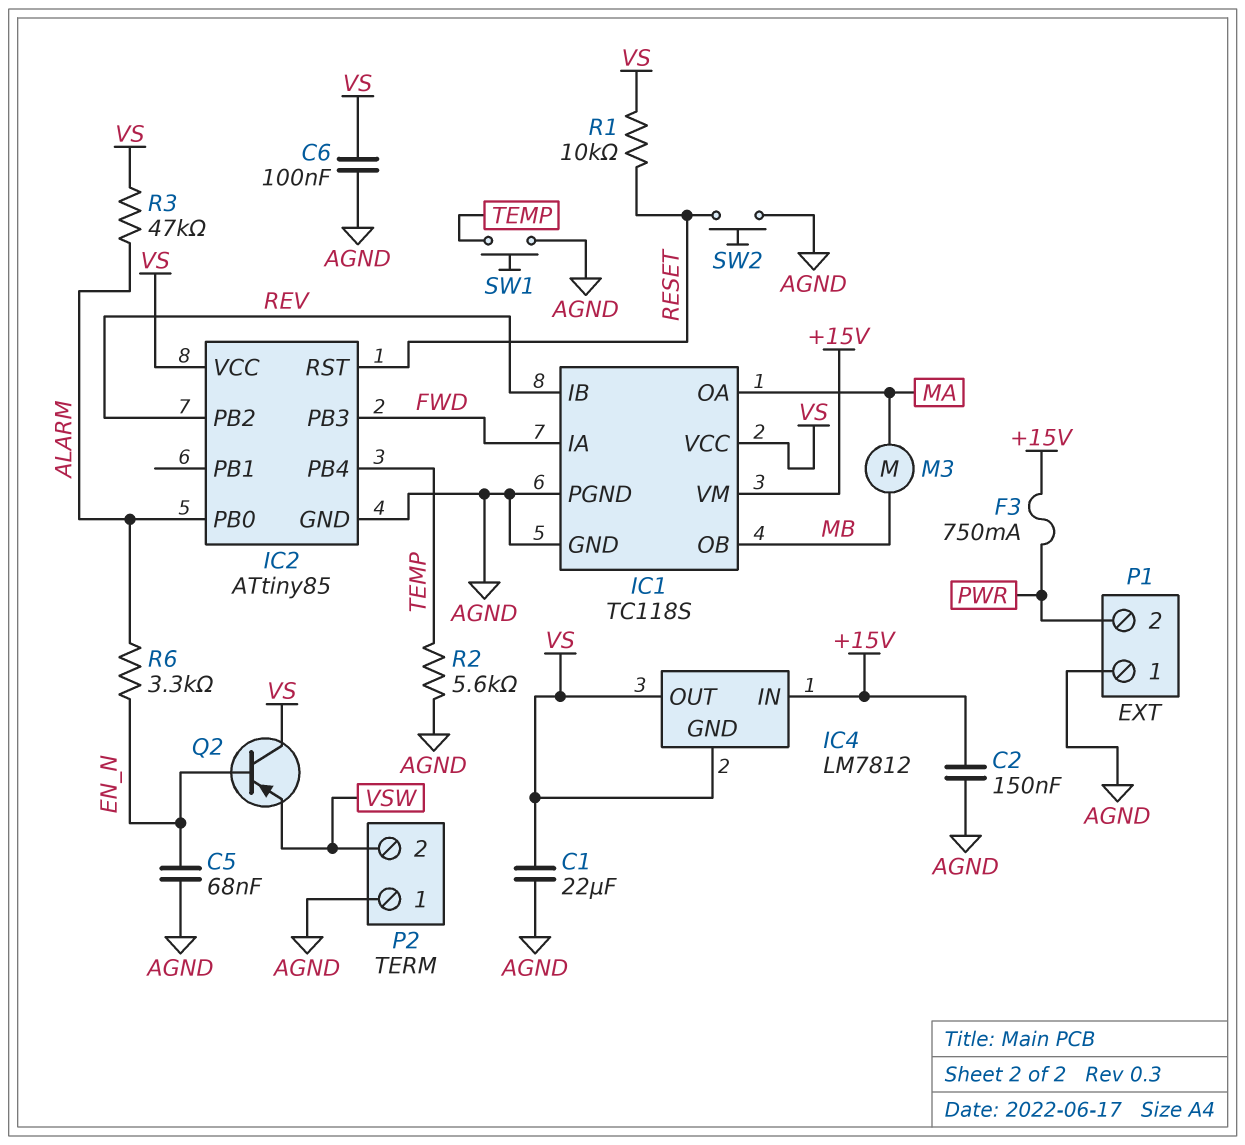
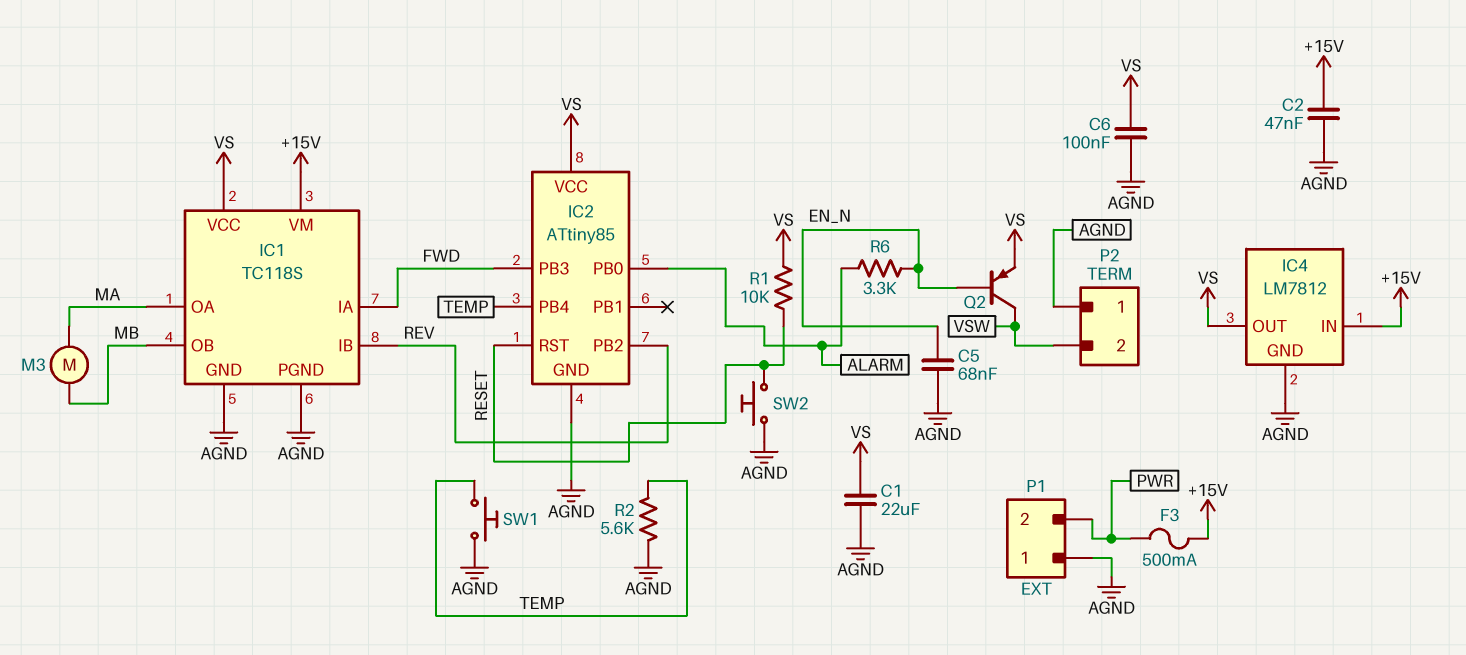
C2: 150nF (+15V, AGND) -> 47nF (+15V, AGND)
F3: 750mA (+15V, PWR) -> 500mA (+15V, PWR)
IC4 pin GND: VS -> AGND
Q2: PNP (B EN_N, C VS, E VSW) -> PNP (B EN_N, C VSW, E VS)
R3: 47k (ALARM, VS) -> none

